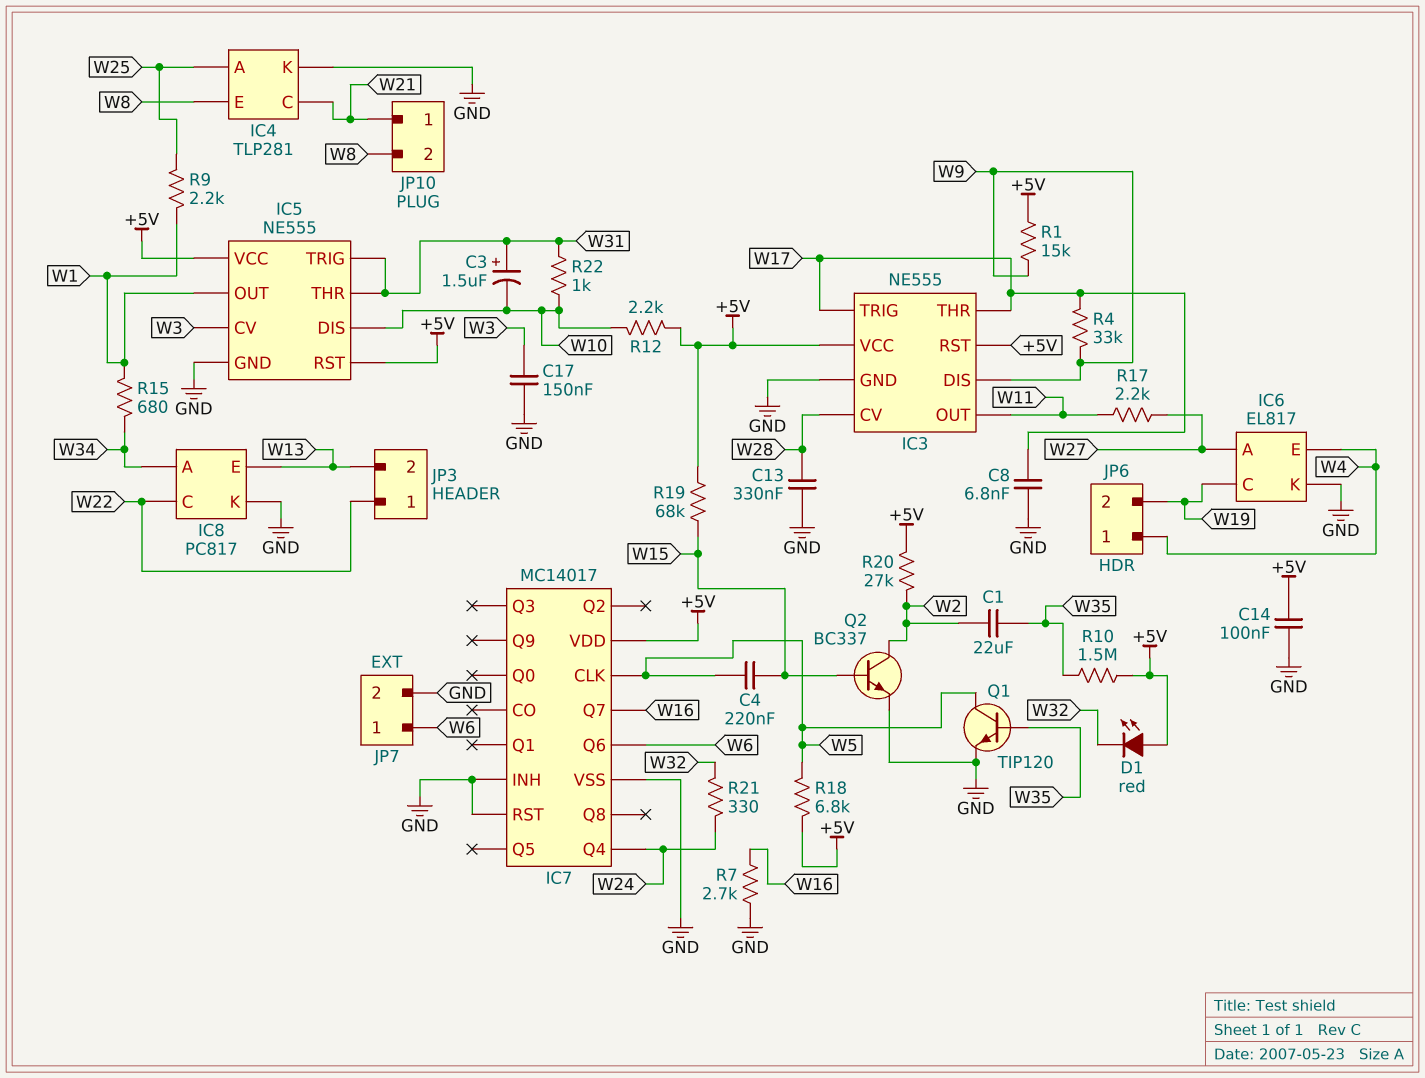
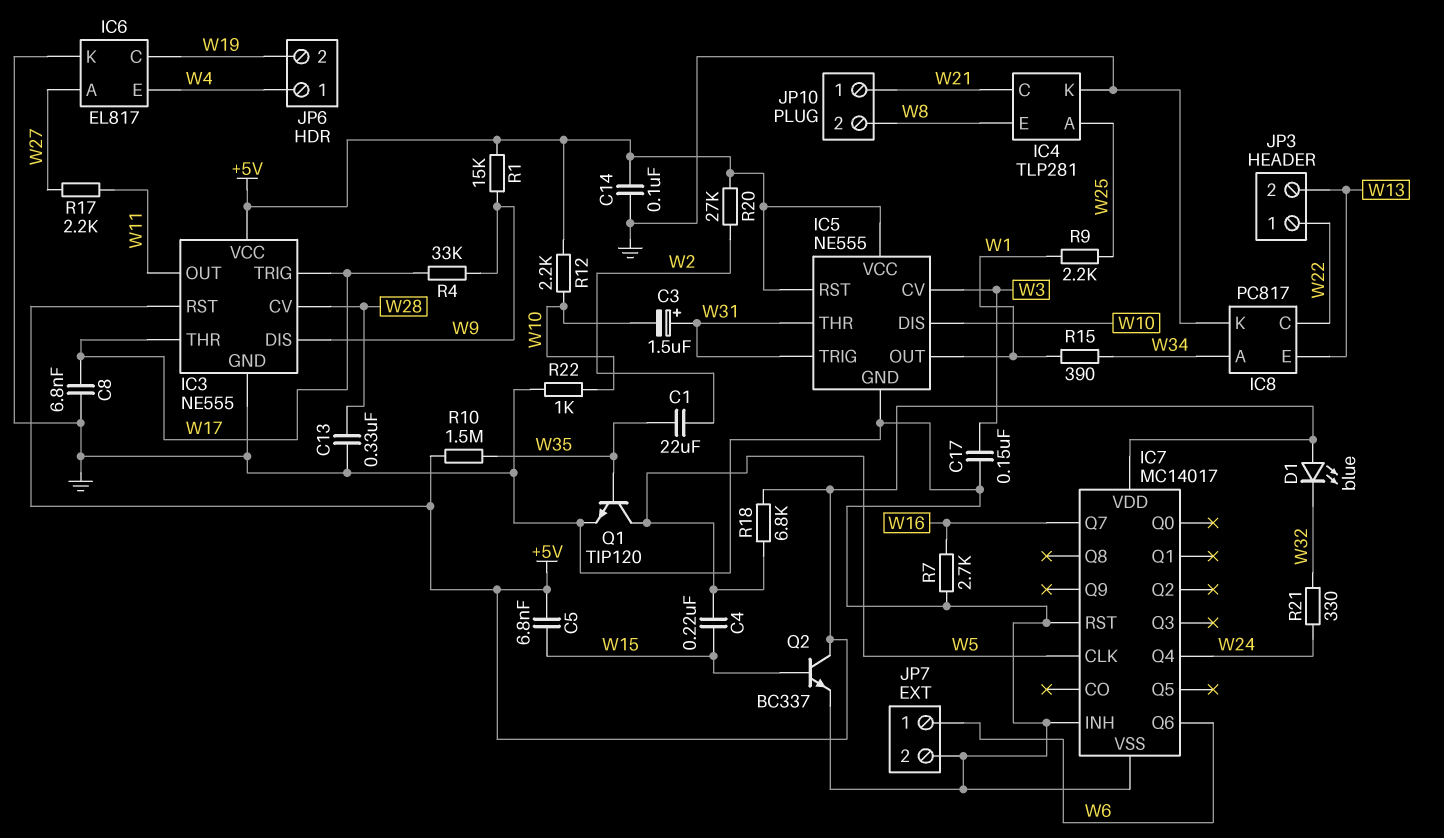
C5: none -> 6.8nF (+5V, W15)
D1: LED red (A +5V, K W32) -> LED blue (A +5V, K W32)
Q2: NPN BC337 (B W15, C W2, E GND) -> NPN BC337 (B W15, C +5V, E GND)
R15: 680 (W1, W34) -> 390 (W1, W34)
R19: 68k (+5V, W15) -> none
R22: 1k (W10, W31) -> 1k (GND, W10)

